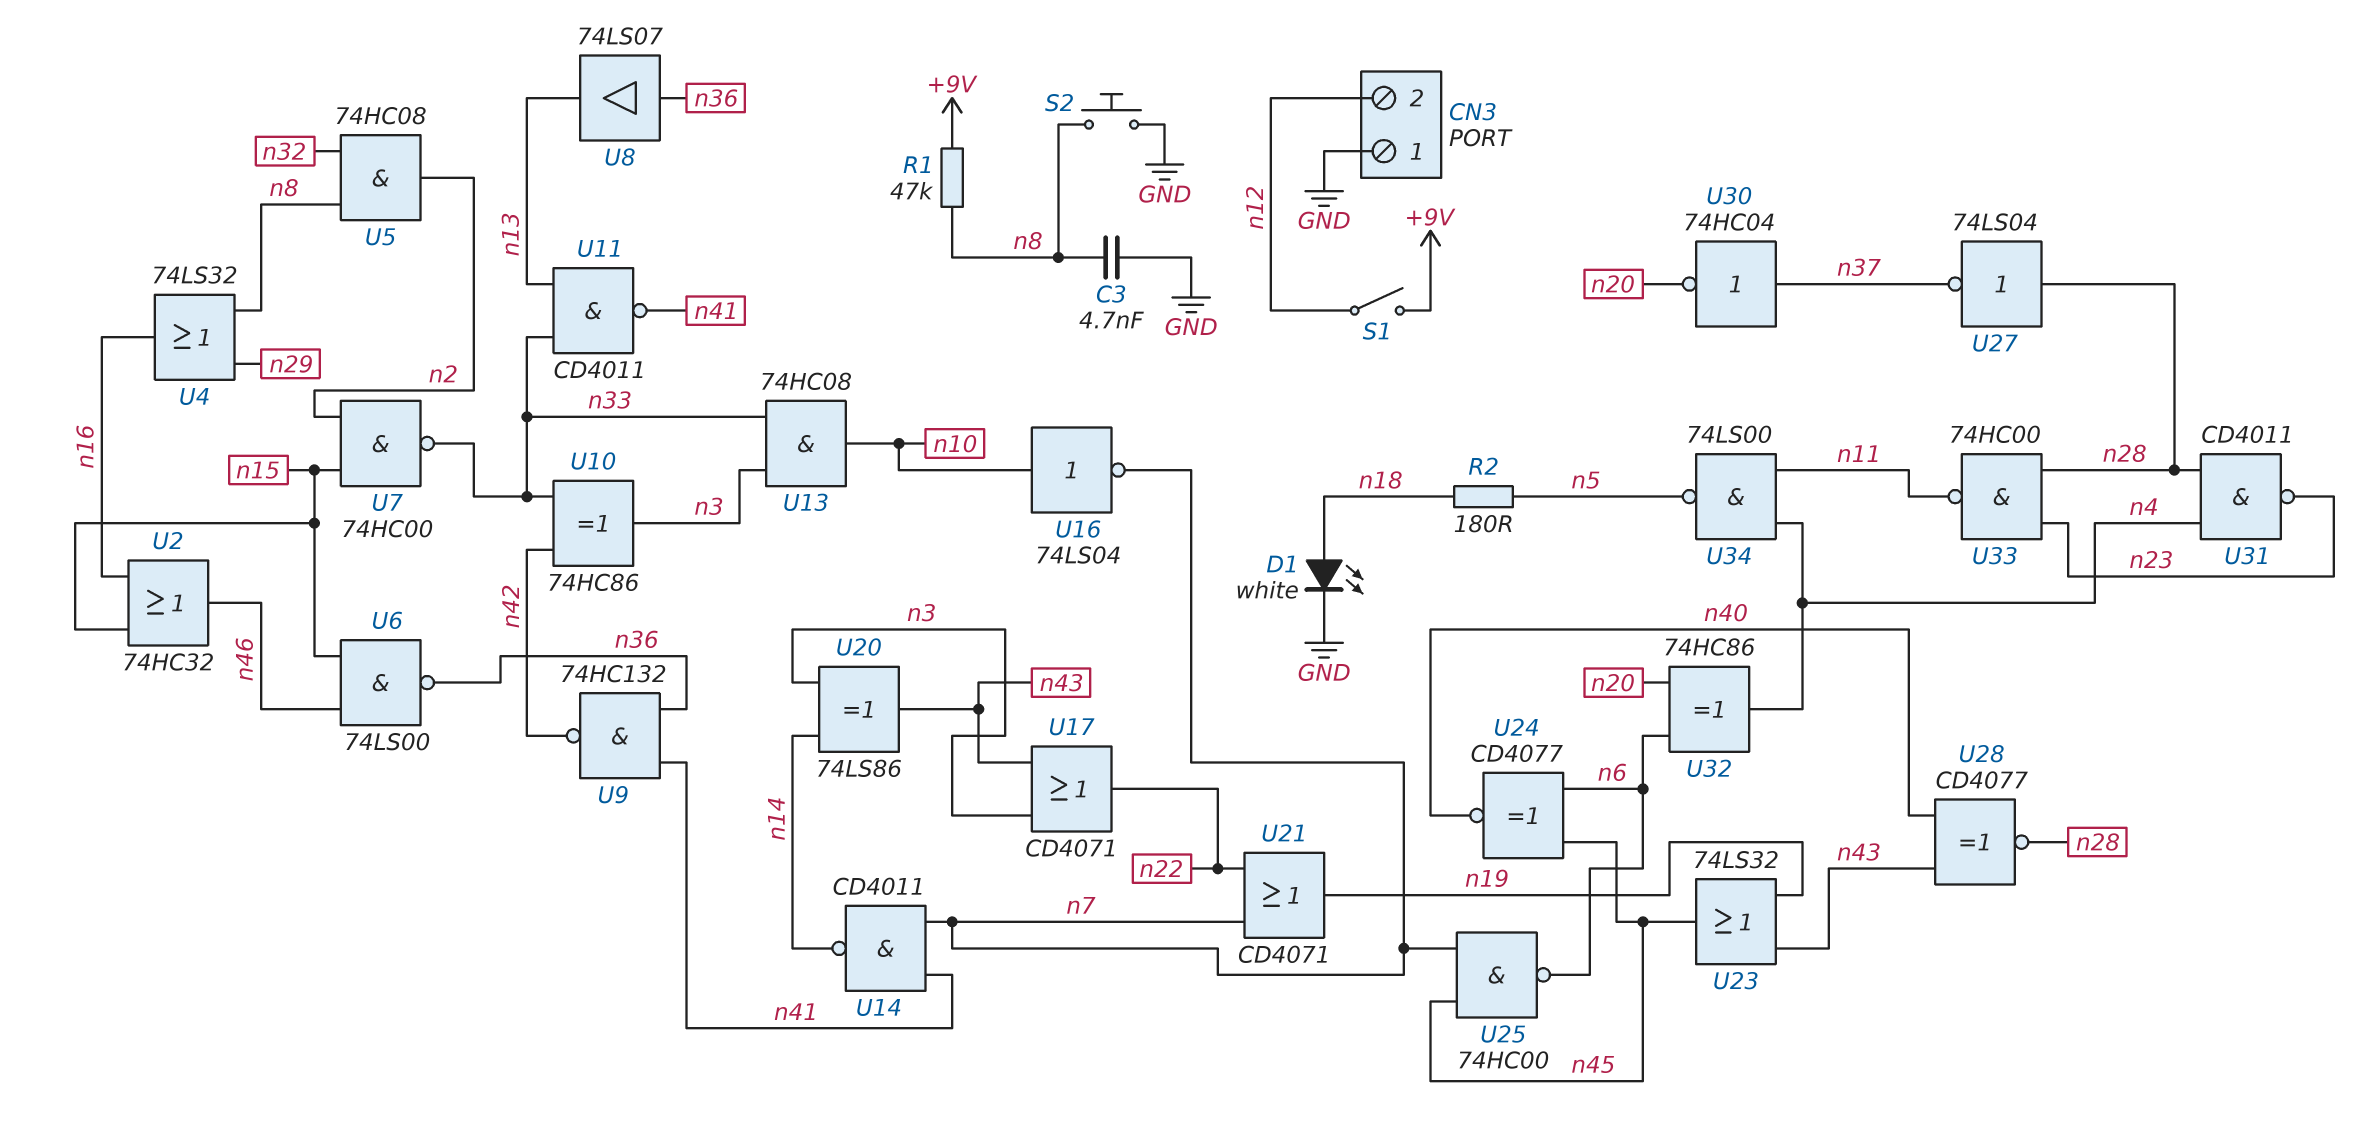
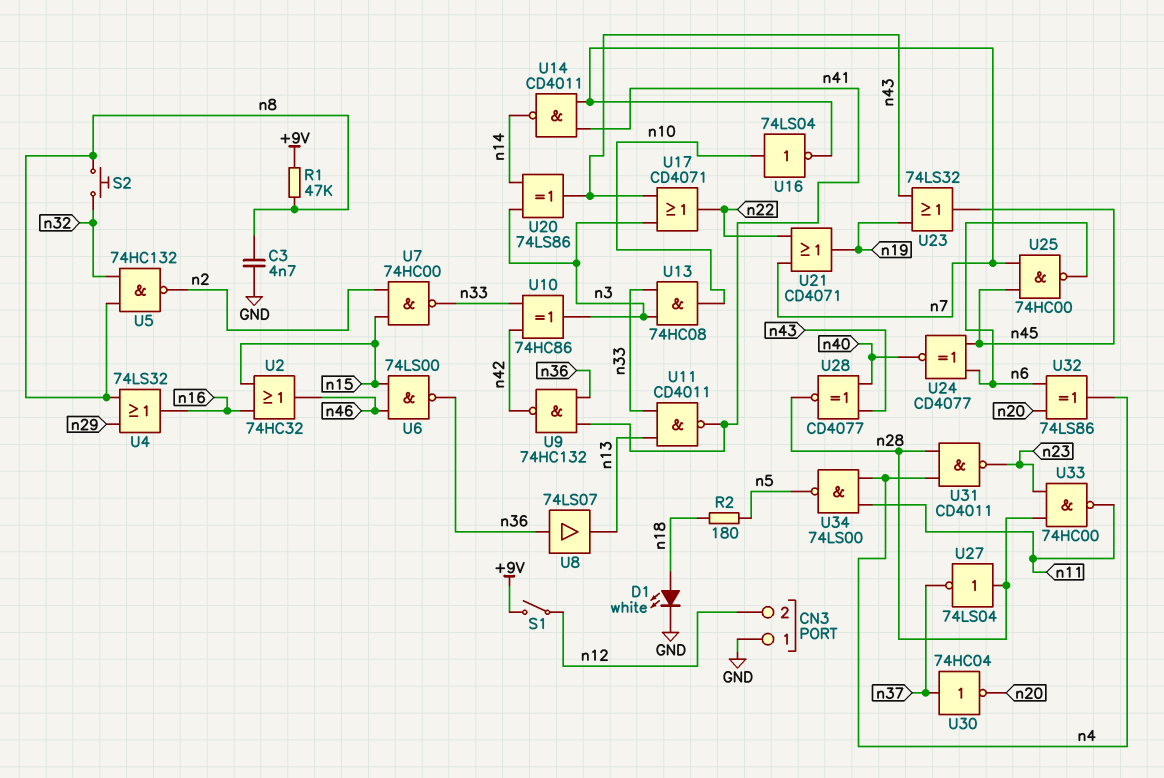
S2: button (GND, n8) -> button (n8, n32)
U5: AND 74HC08 (in n8, in n32, out n2) -> NAND 74HC132 (in n8, in n32, out n2)
U32: XOR 74HC86 (in n6, in n20, out n4) -> XOR 74LS86 (in n6, in n20, out n4)

